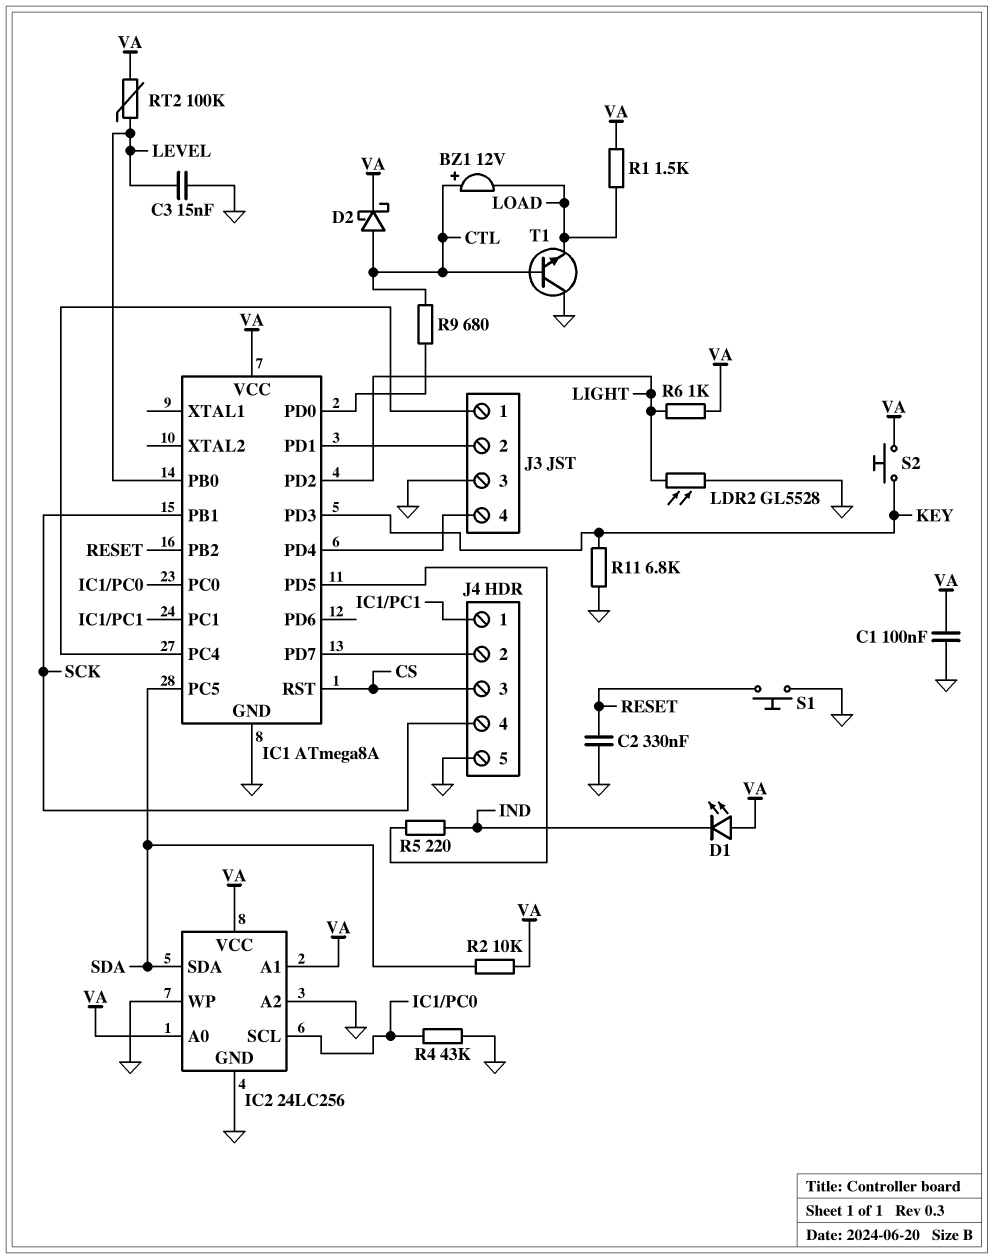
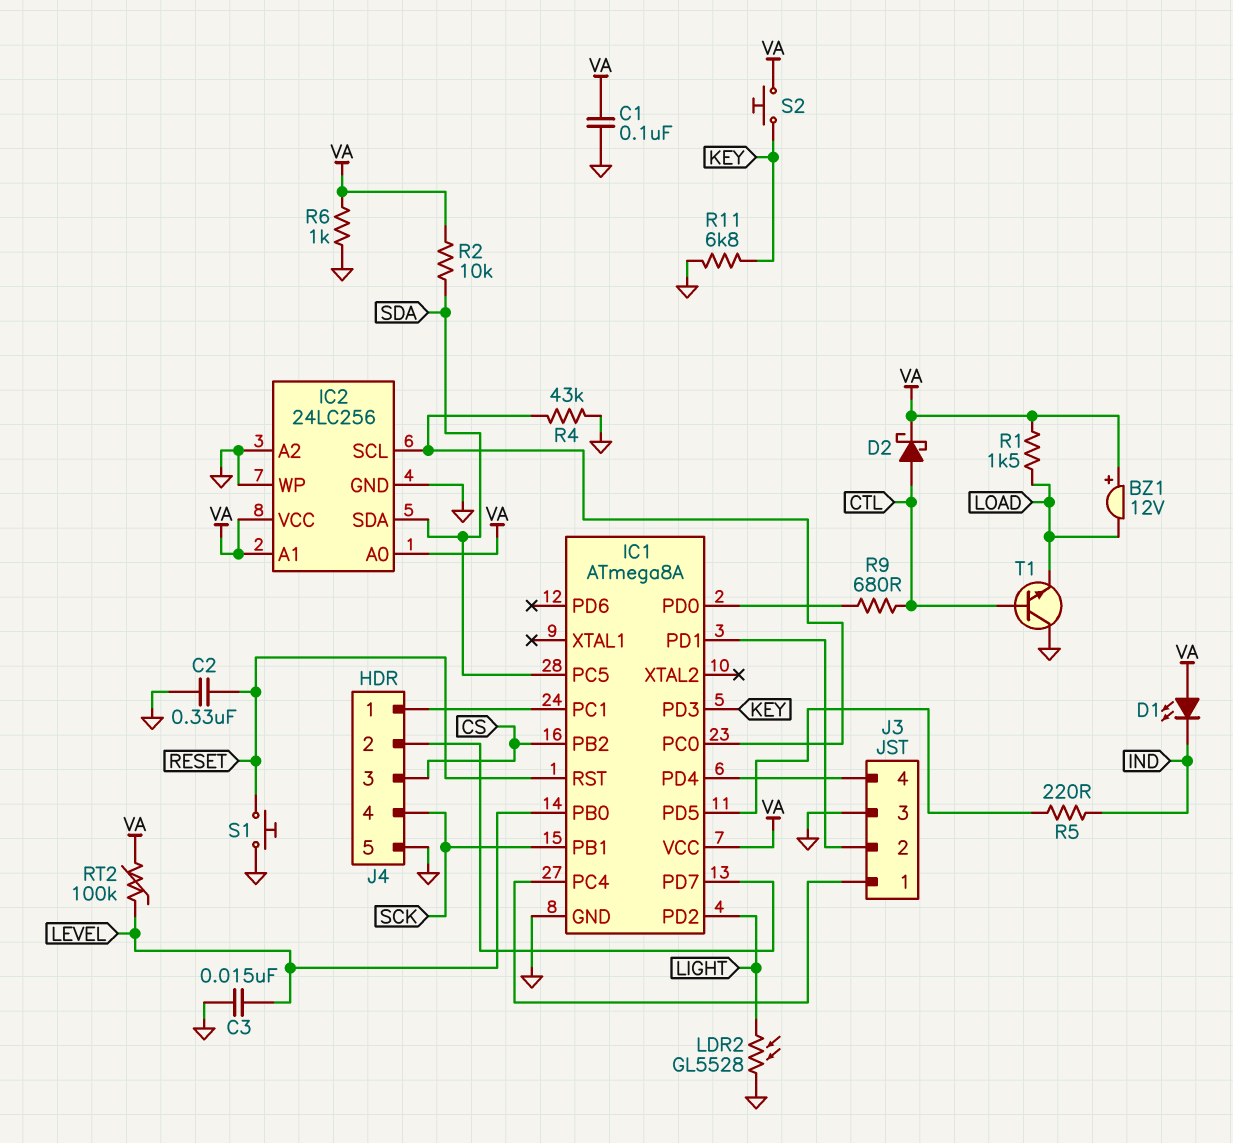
BZ1: buzzer 12V (plus CTL, minus LOAD) -> buzzer 12V (plus VA, minus LOAD)
IC1 pin PB2: RESET -> CS
IC1 pin RST: CS -> RESET
R6: 1k (LIGHT, VA) -> 1k (GND, VA)

